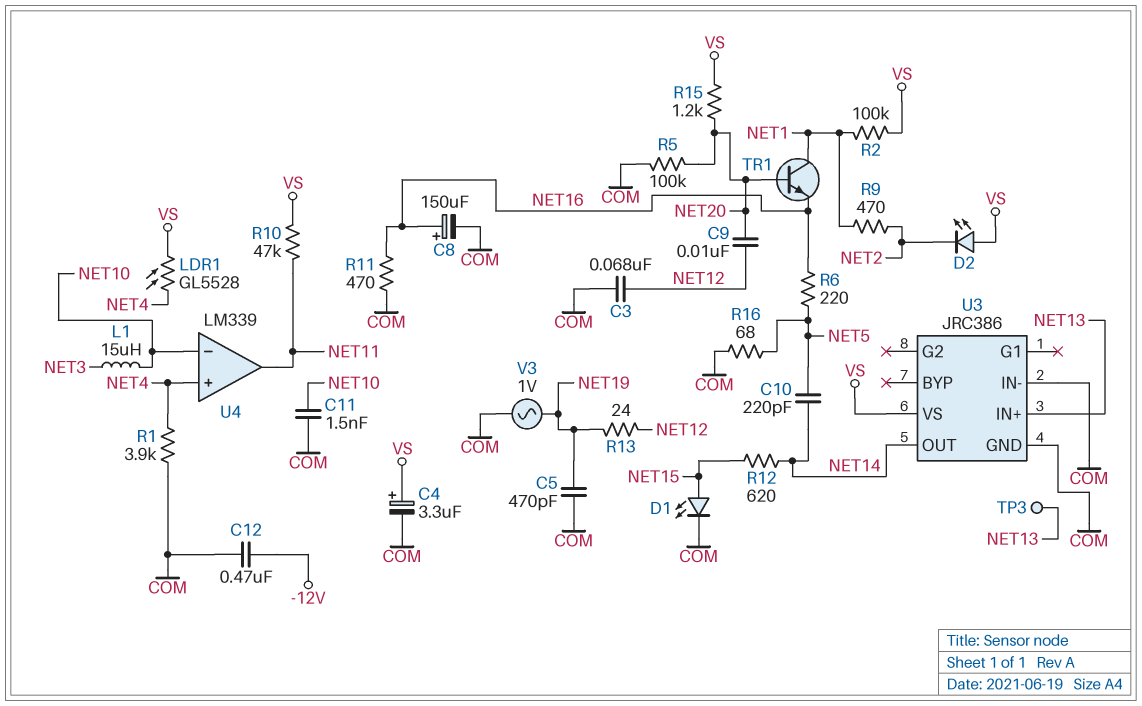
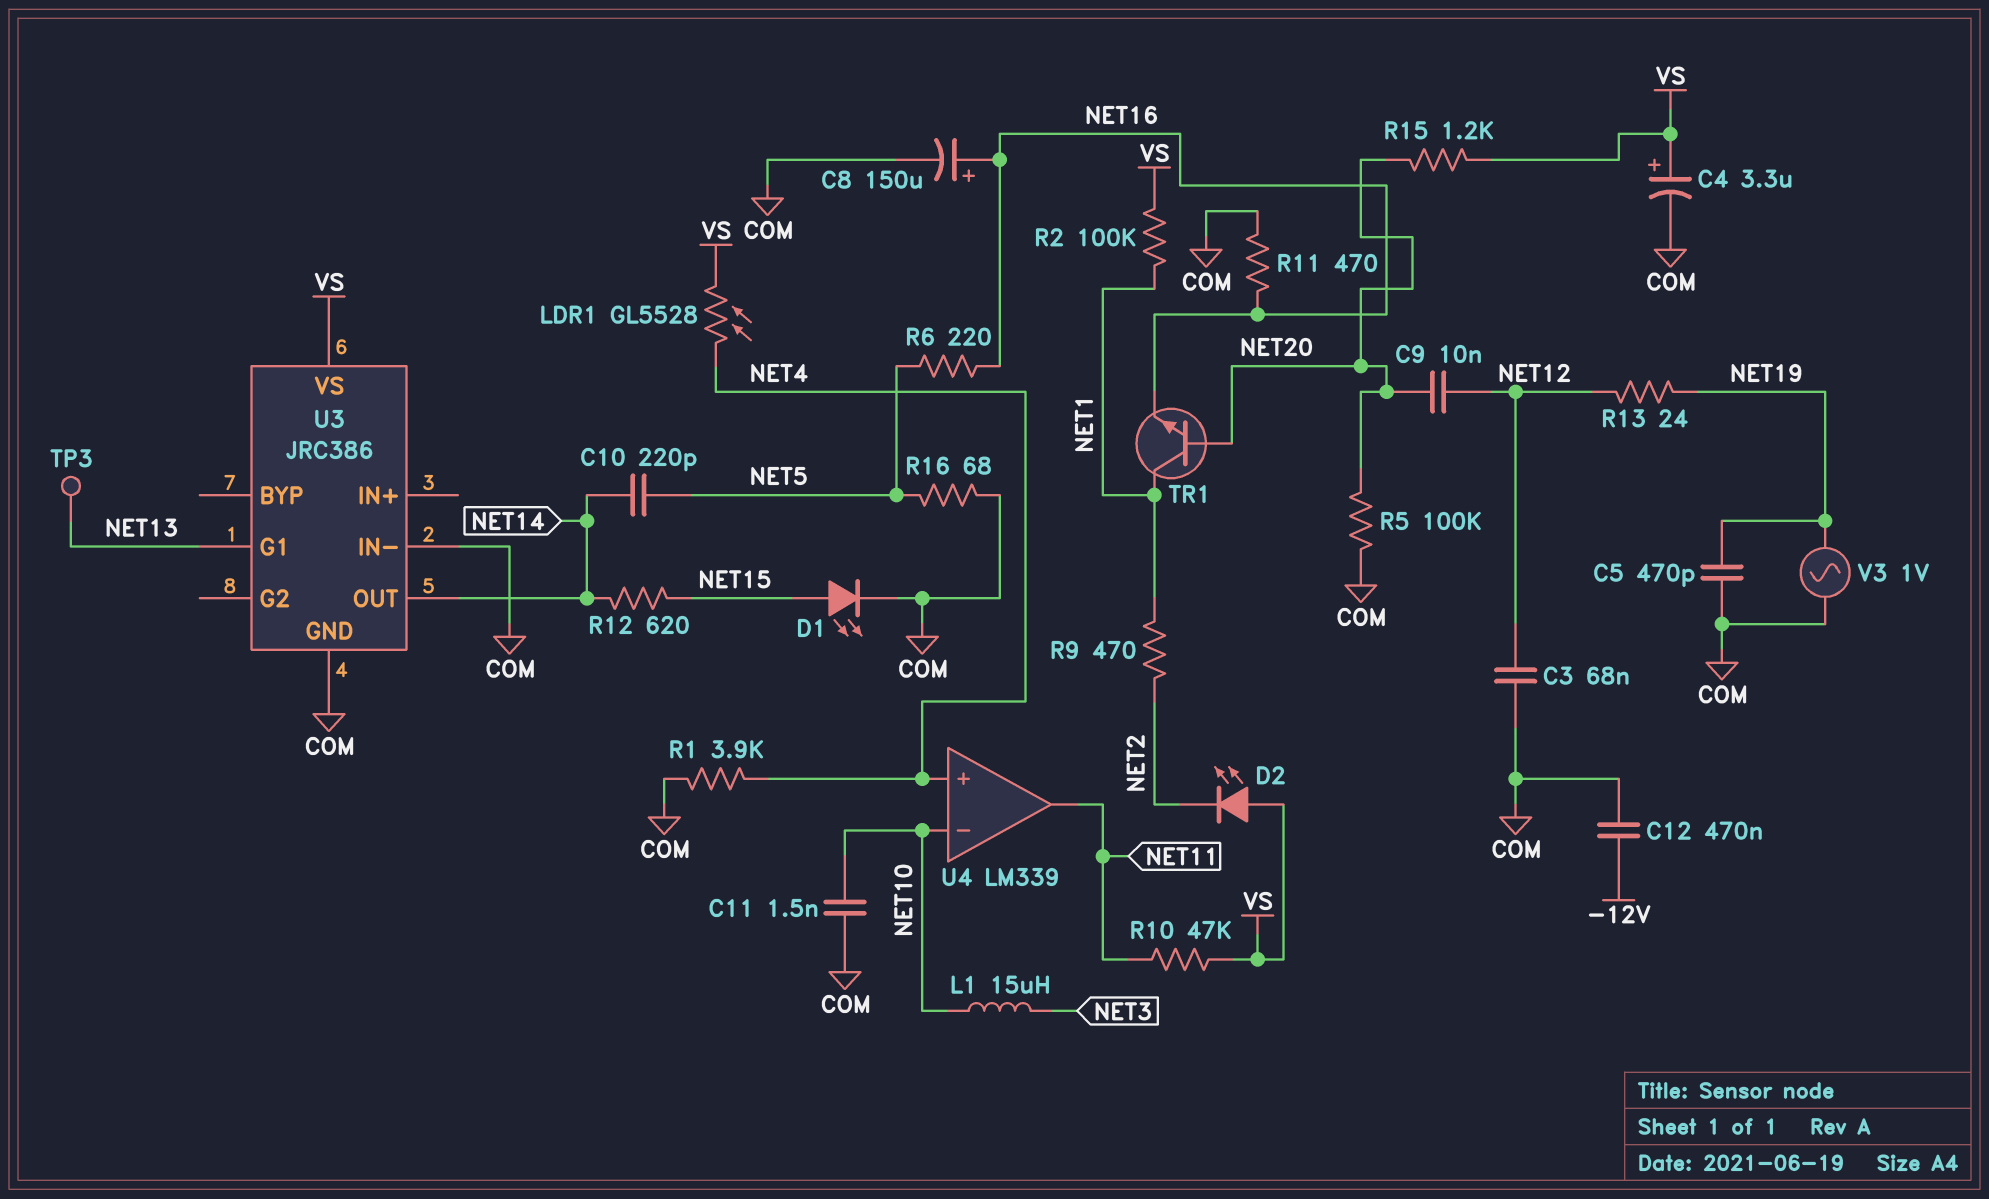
U3 pin G1: none -> NET13
U3 pin IN+: NET13 -> none

